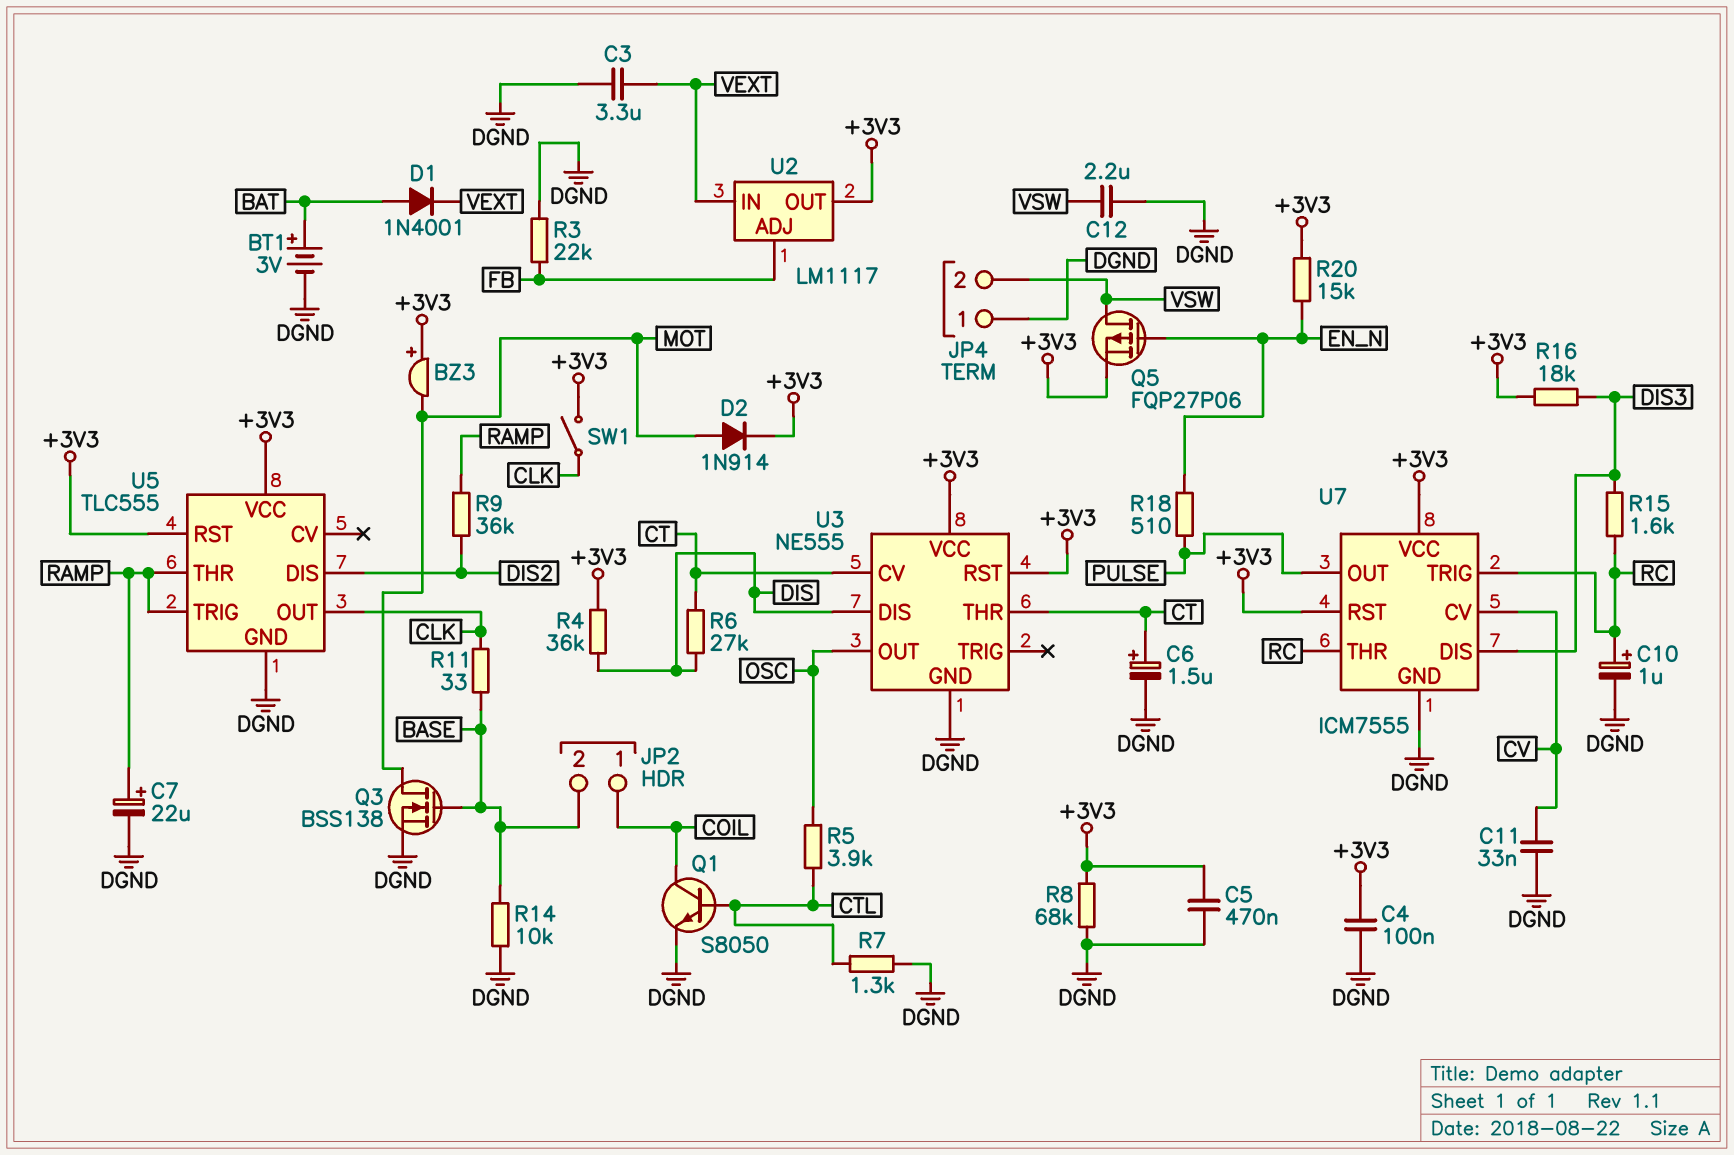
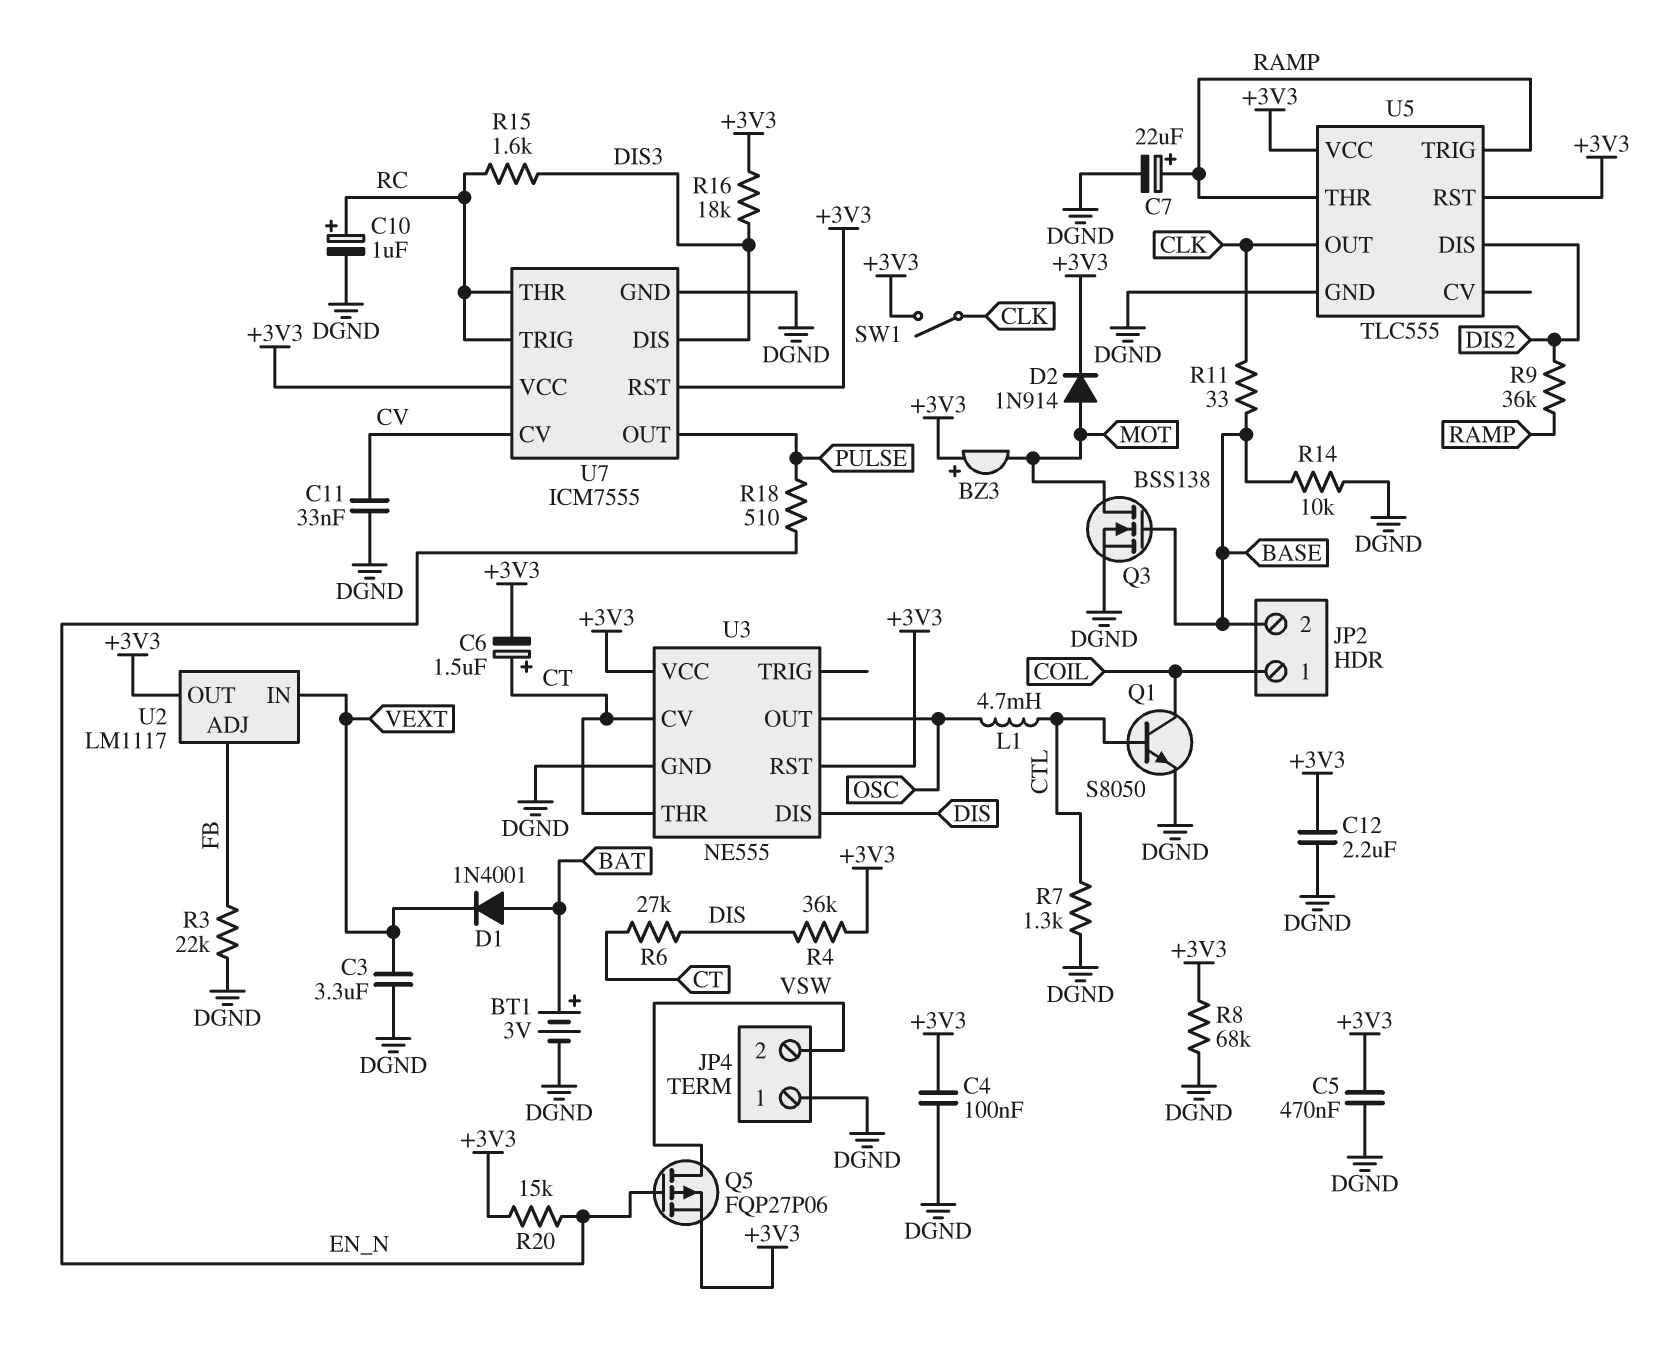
C6: 1.5uF (plus CT, minus DGND) -> 1.5uF (plus CT, minus +3V3)
C12: 2.2uF (DGND, VSW) -> 2.2uF (+3V3, DGND)
L1: none -> 4.7mH (CTL, OSC)
R5: 3.9k (CTL, OSC) -> none

